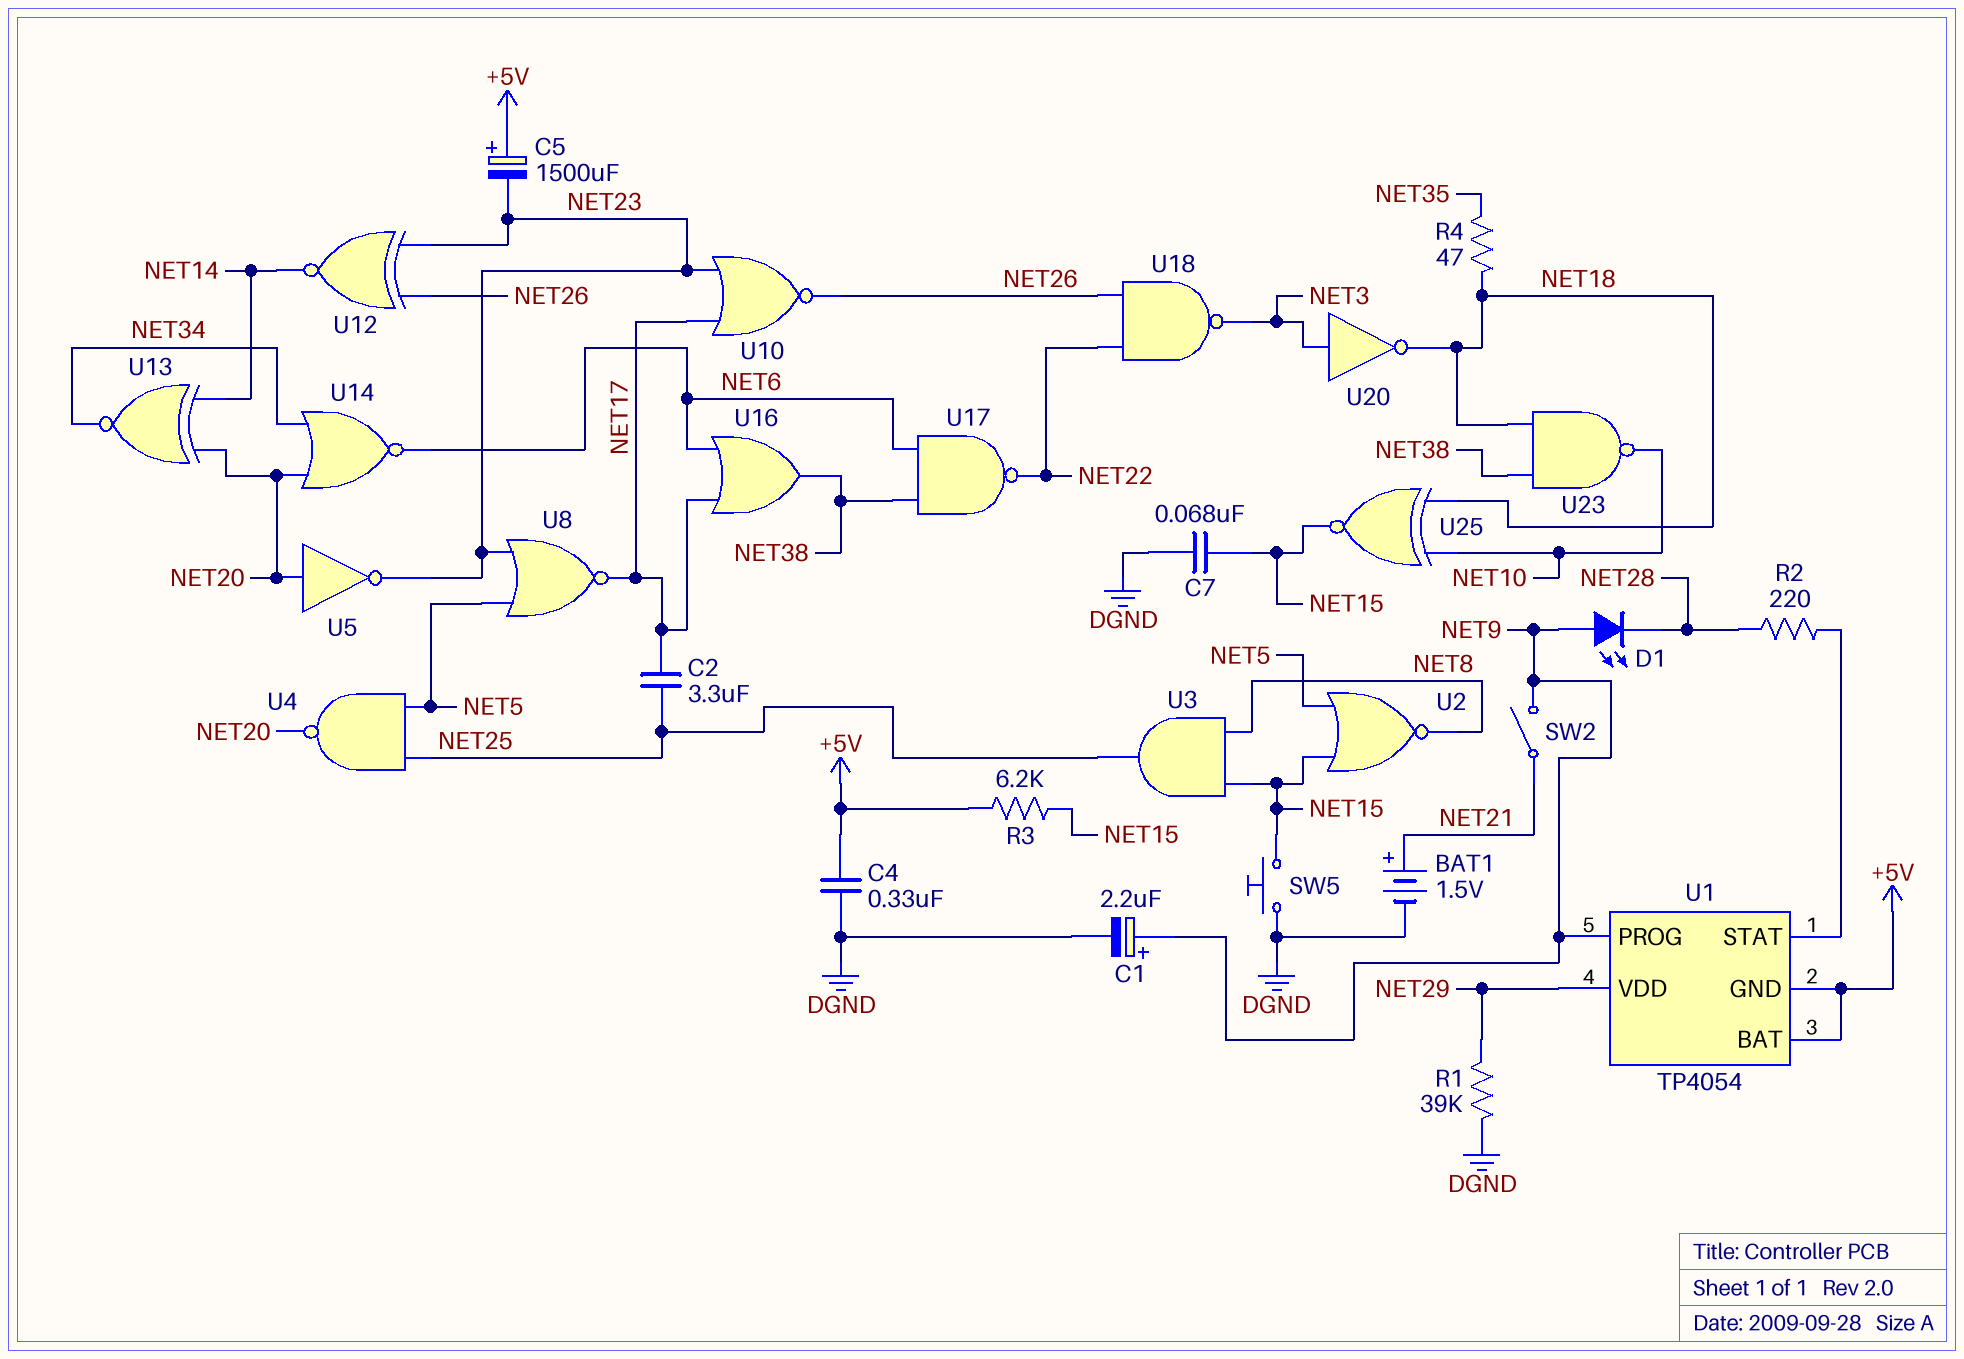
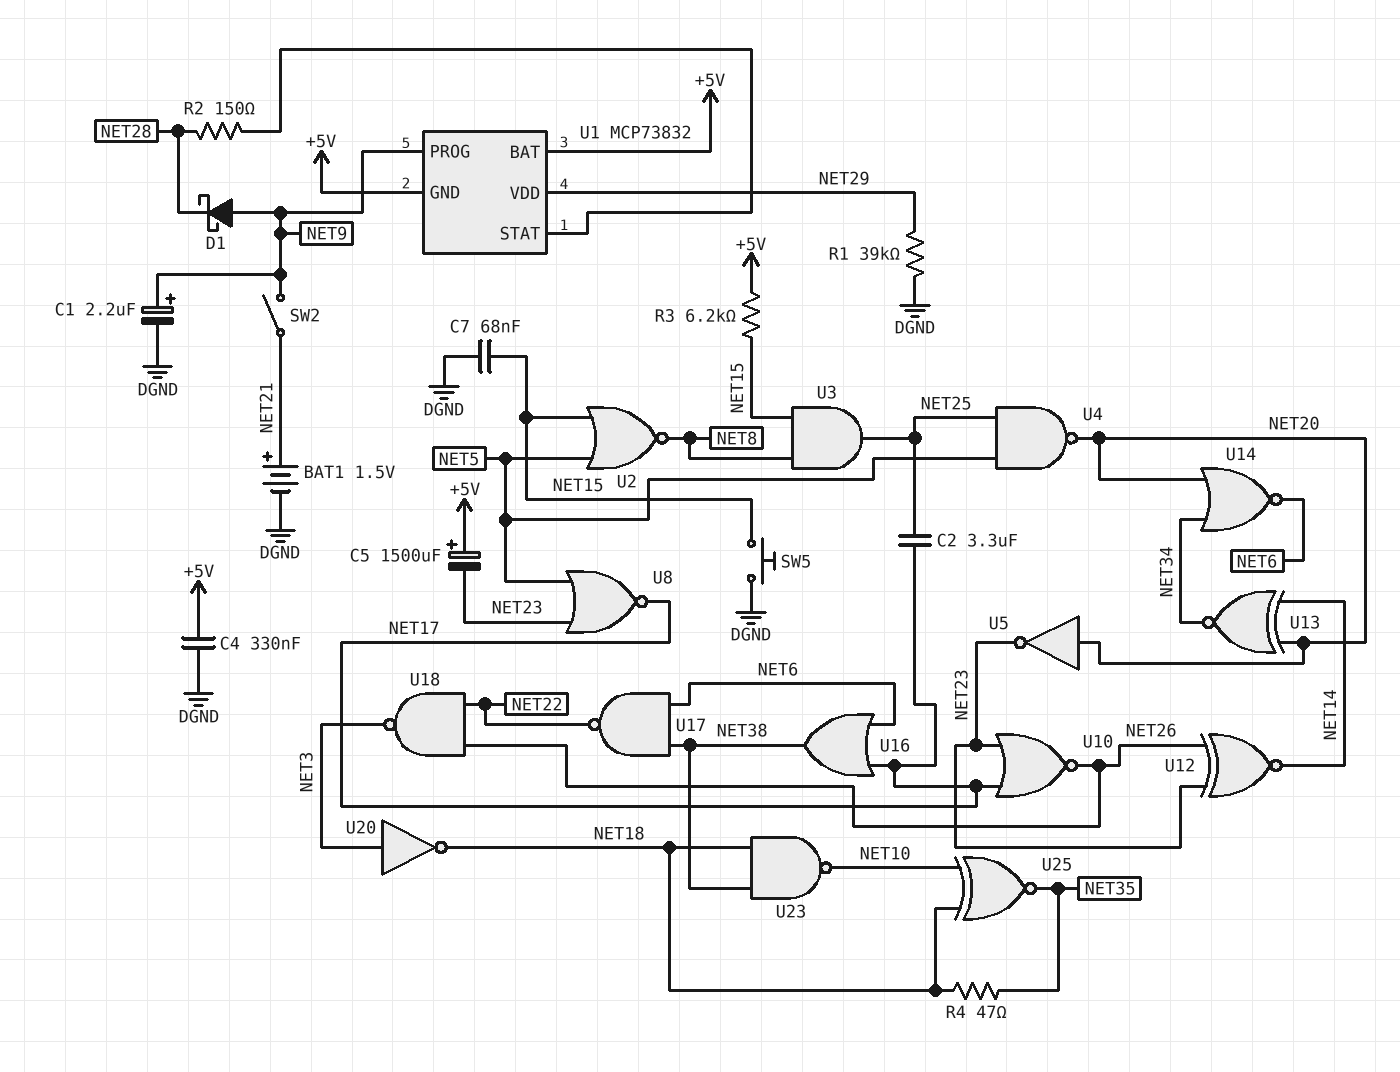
D1: LED (A NET9, K NET28) -> schottky (A NET9, K NET28)
R2: 220 (NET28, U1/STAT) -> 150 (NET28, U1/STAT)
U1: TP4054 -> MCP73832
U25: XNOR (in NET10, in NET18, out NET15) -> XNOR (in NET10, in NET18, out NET35)

